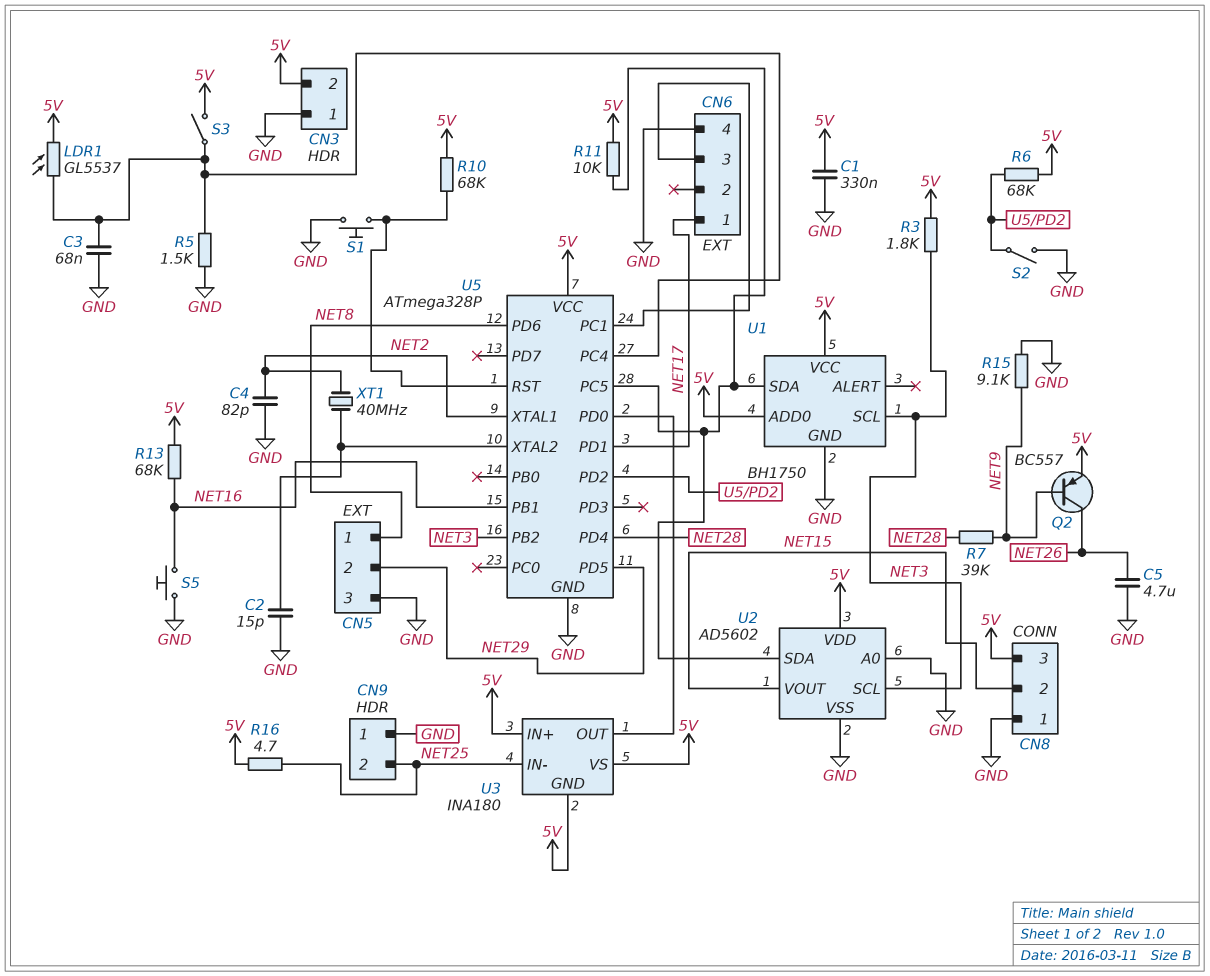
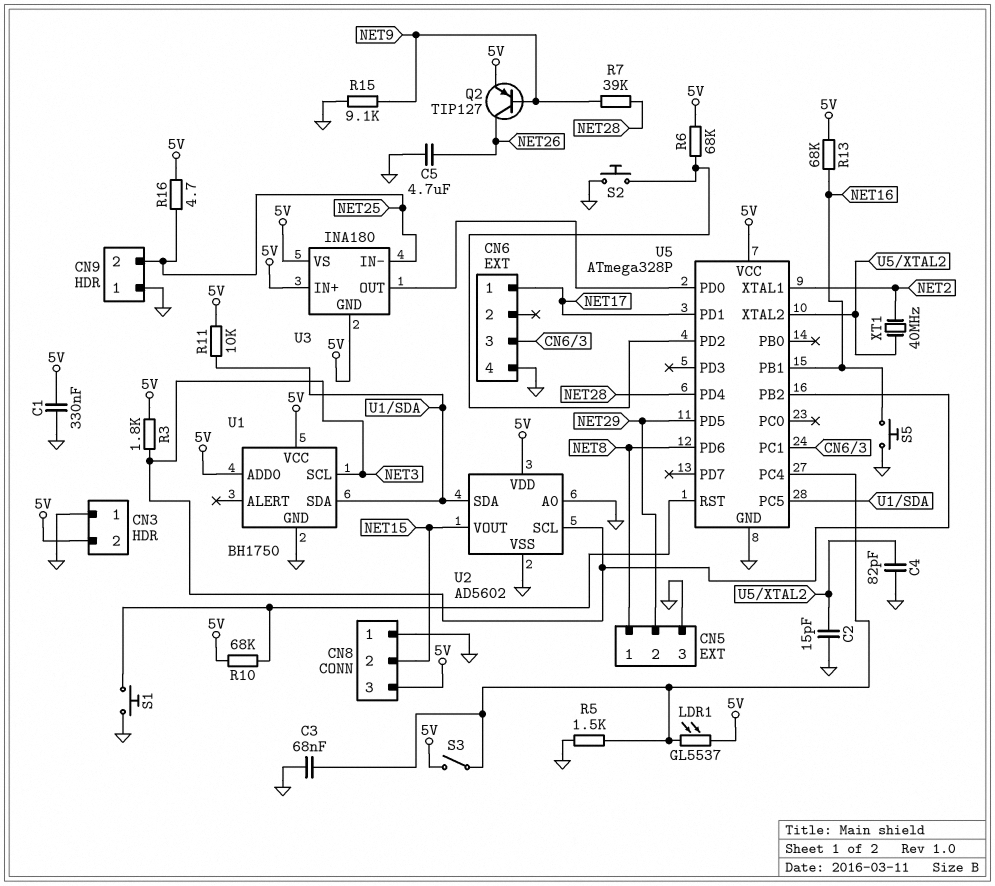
C4: 82pF (GND, NET2) -> 82pF (GND, U5/XTAL2)
Q2: PNP BC557 (B NET9, C NET26, E 5V) -> PNP TIP127 (B NET9, C NET26, E 5V)
S2: switch (GND, U5/PD2) -> button (GND, U5/PD2)

